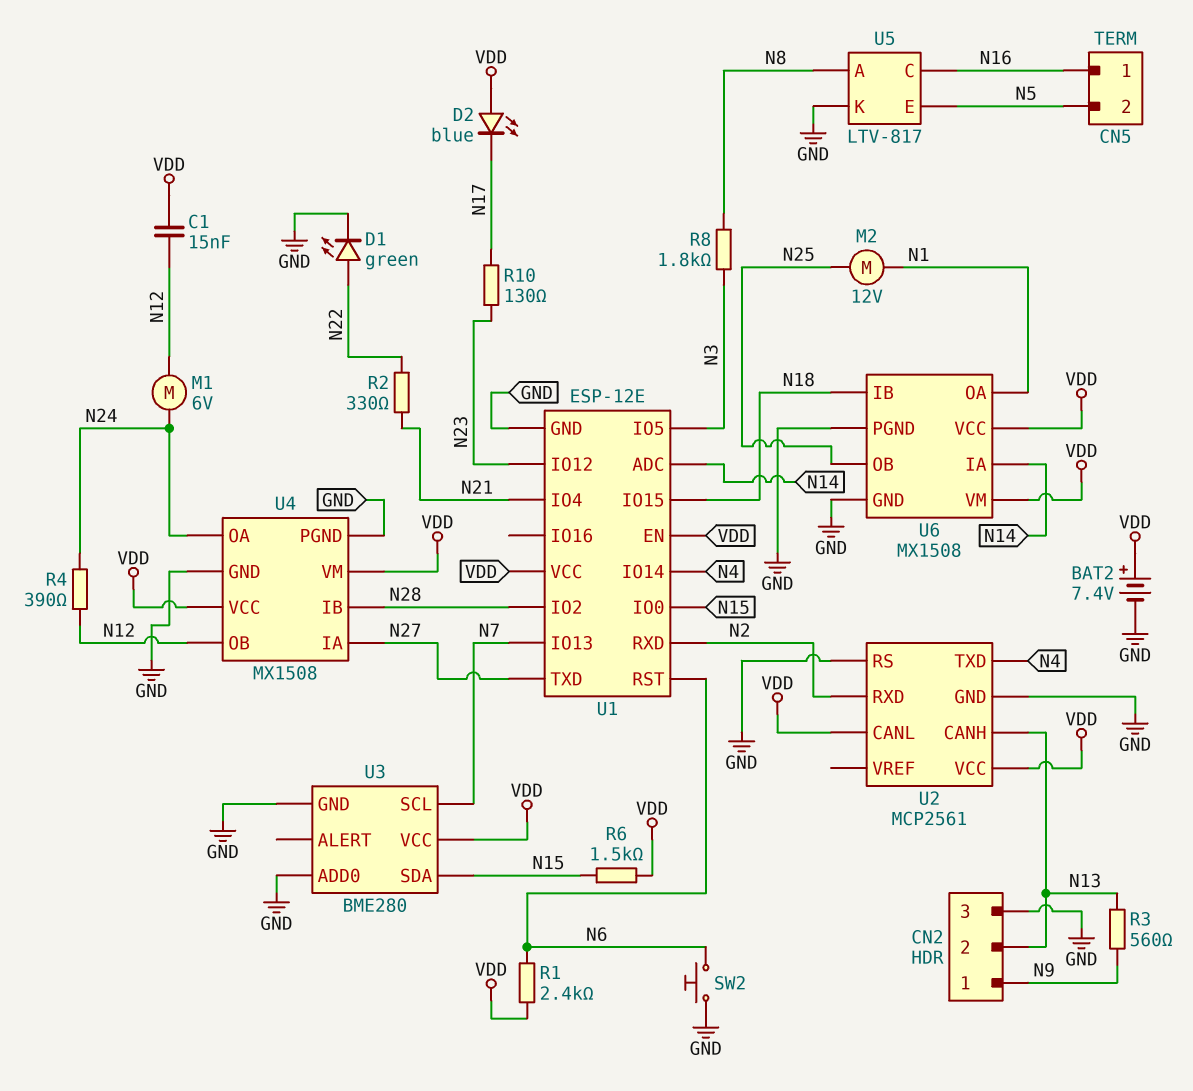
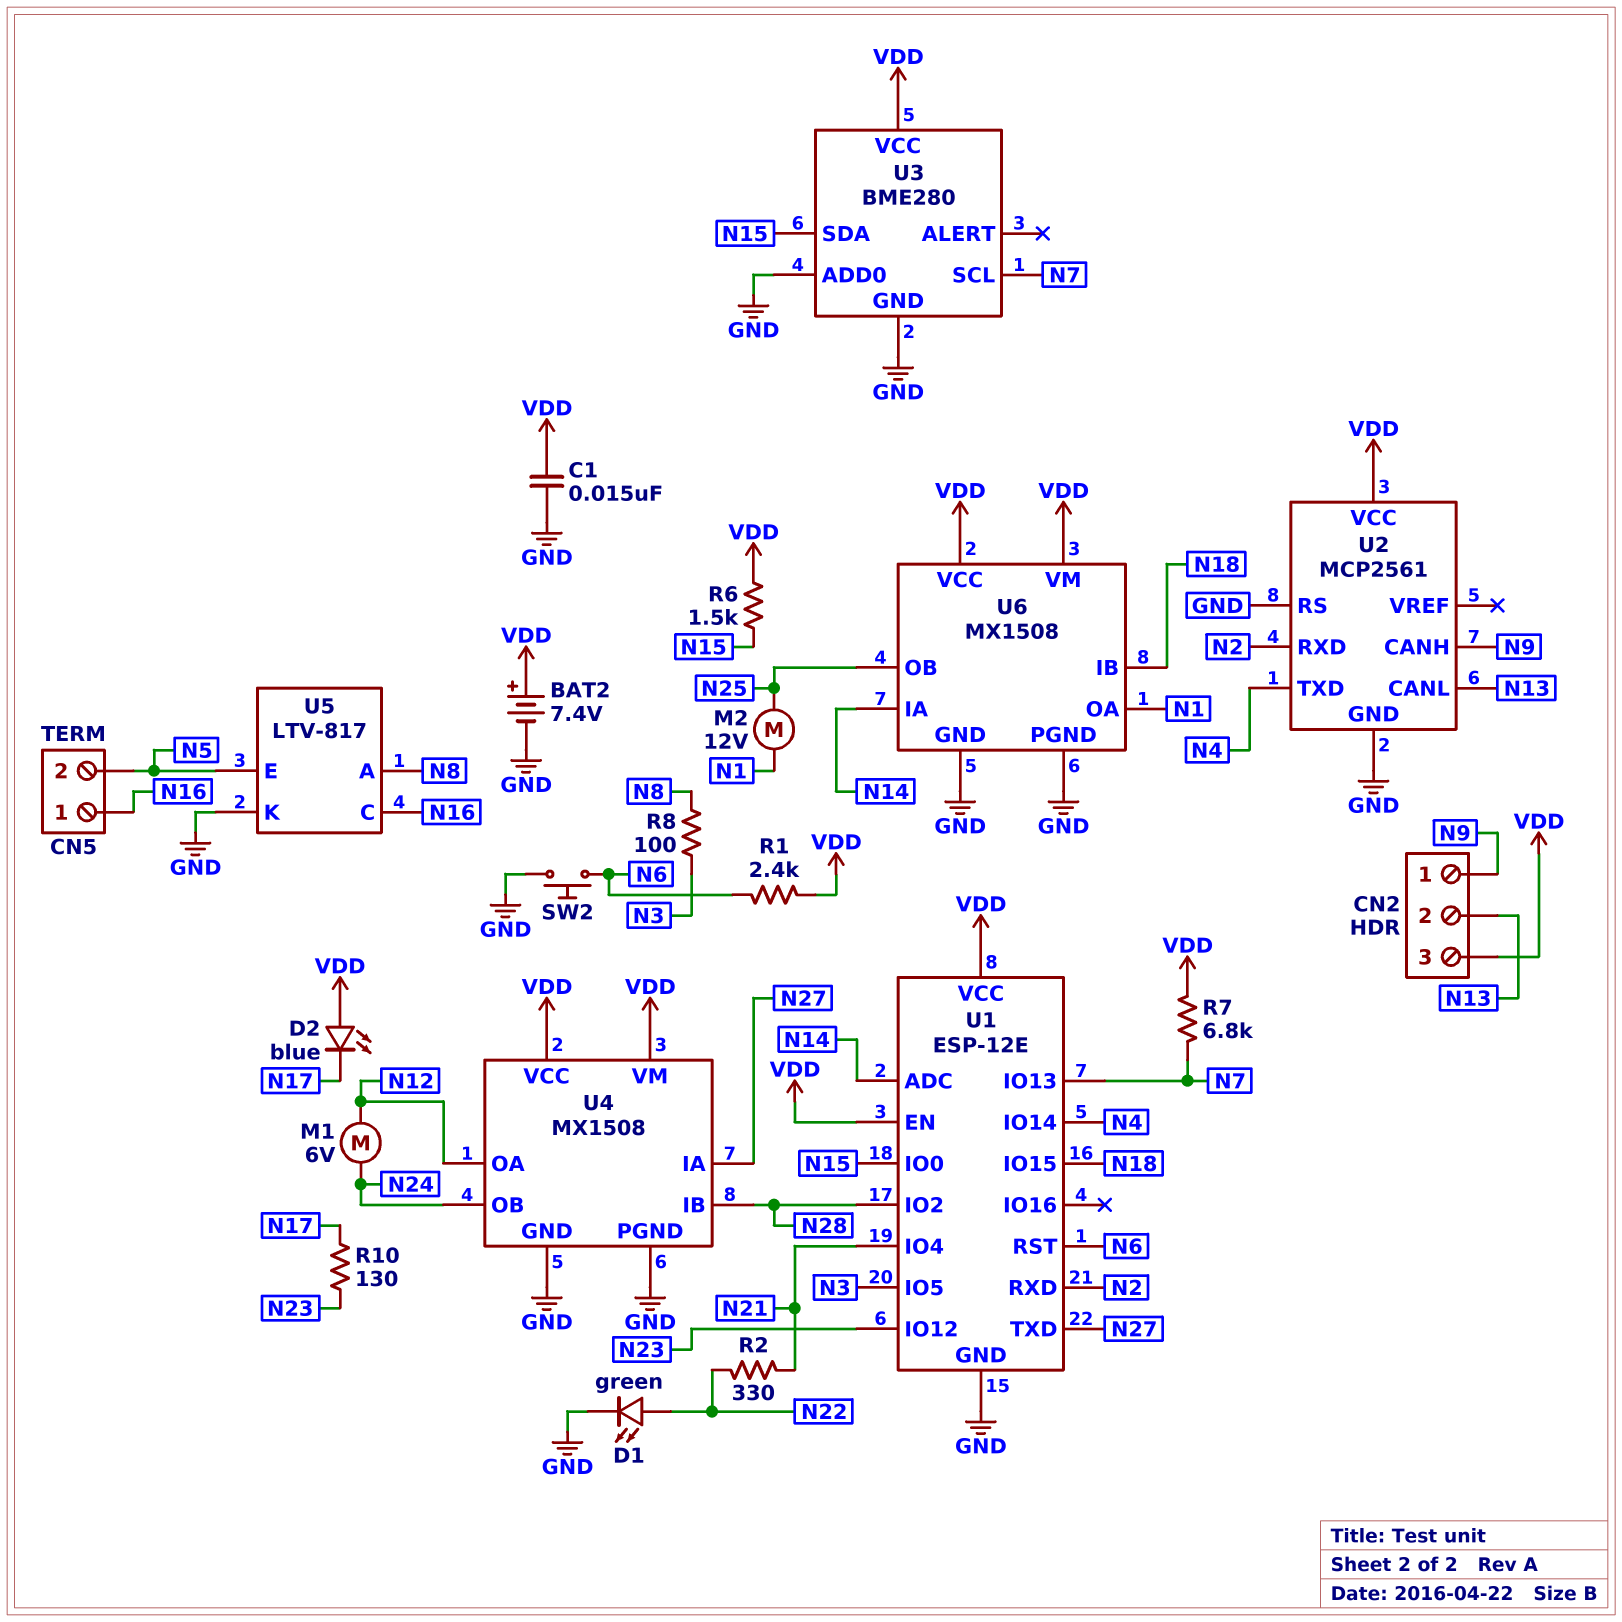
C1: 15nF (N12, VDD) -> 15nF (GND, VDD)
CN2 pin 3: GND -> VDD
R3: 560 (N9, N13) -> none
R4: 390 (N12, N24) -> none
R7: none -> 6.8k (N7, VDD)
R8: 1.8k (N3, N8) -> 100 (N3, N8)
U2 pin CANH: N13 -> N9
U2 pin CANL: VDD -> N13
U4 pin OA: N24 -> N12
U4 pin OB: N12 -> N24

